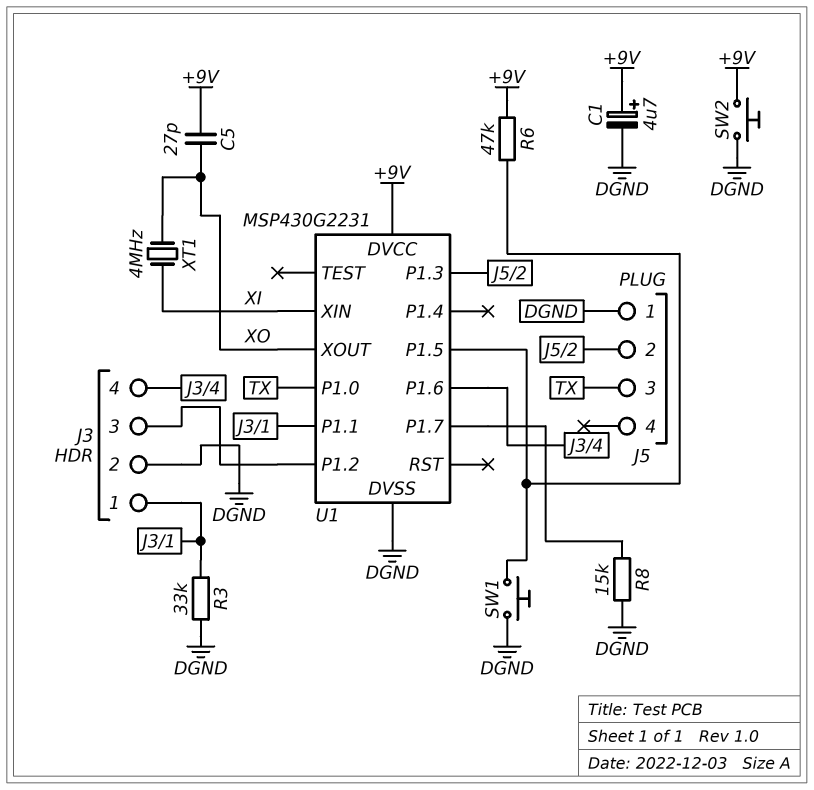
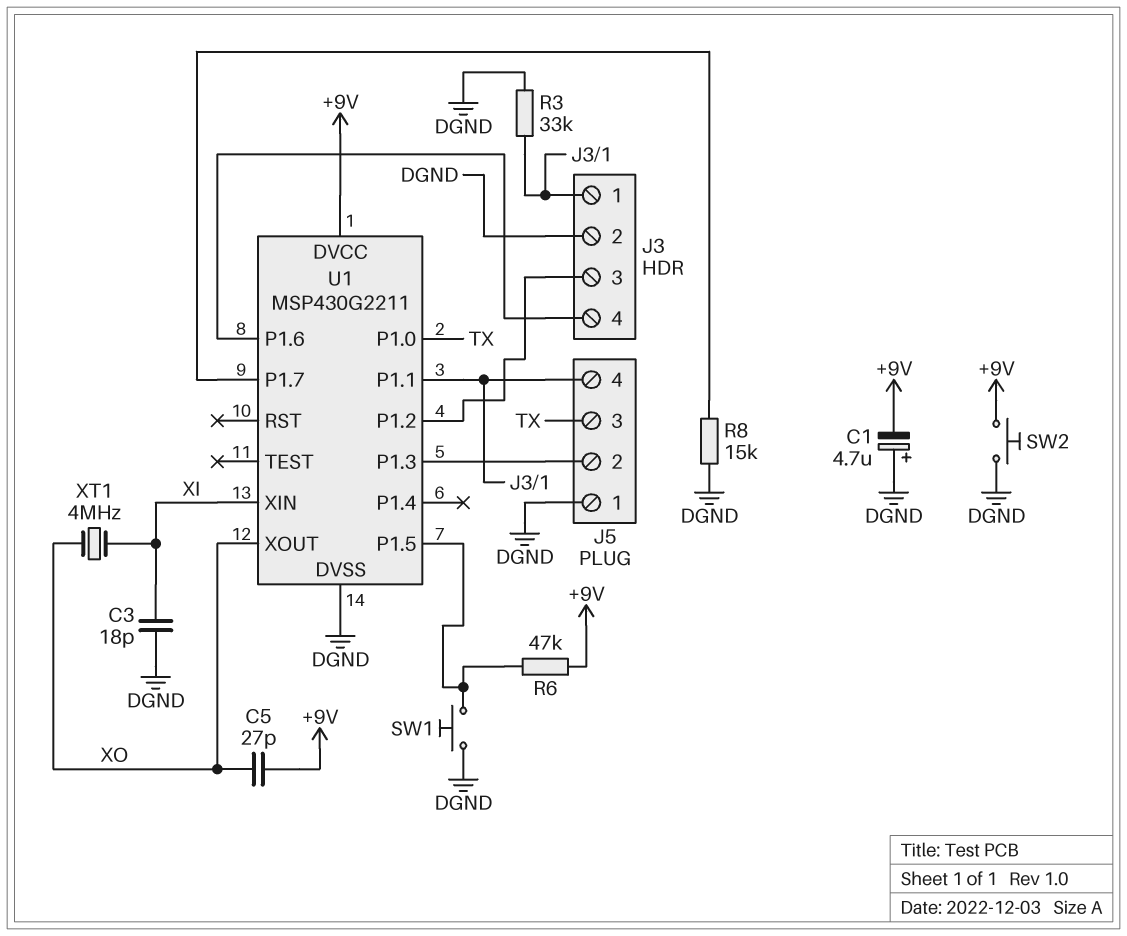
C1: 4.7uF (plus +9V, minus DGND) -> 4.7uF (plus DGND, minus +9V)
C3: none -> 18pF (DGND, XI)
J5 pin 4: none -> J3/1
U1: MSP430G2231 -> MSP430G2211

